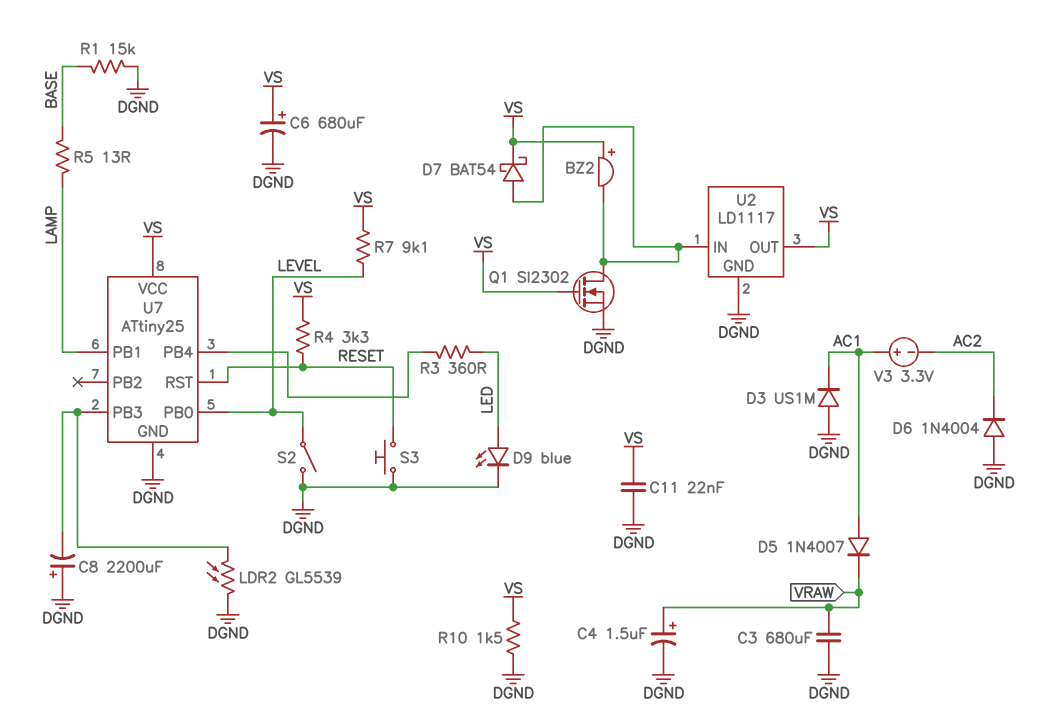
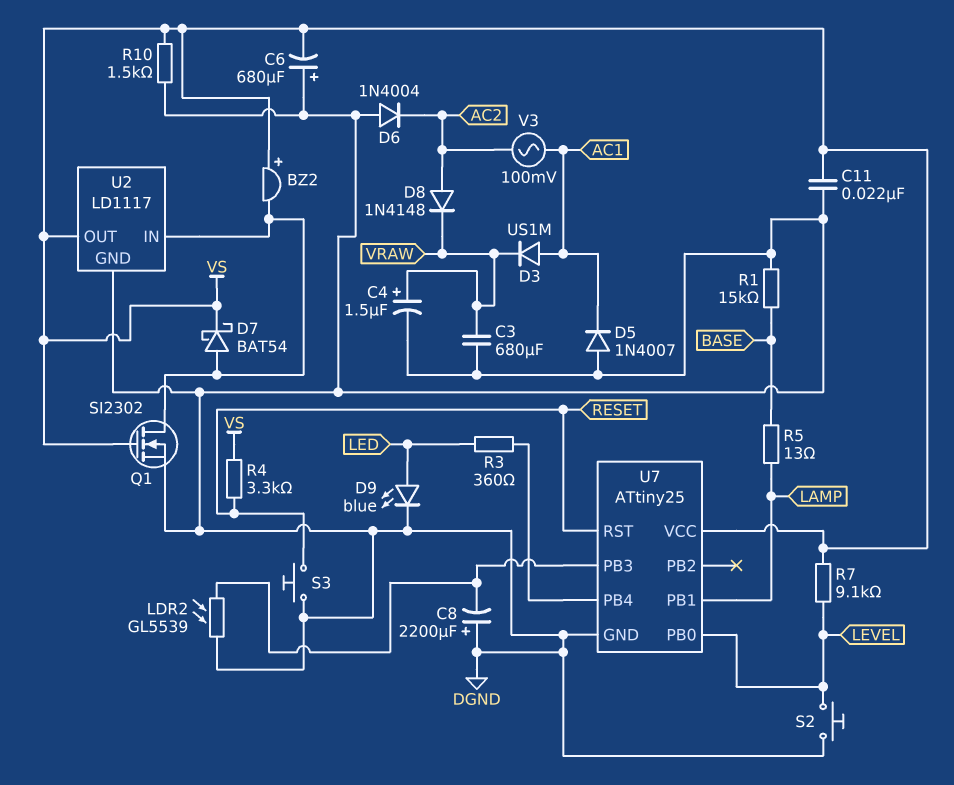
C6: 680uF (plus VS, minus DGND) -> 680uF (plus DGND, minus VS)
D3: diode US1M (A DGND, K AC1) -> diode US1M (A AC1, K VRAW)
D5: diode 1N4007 (A AC1, K VRAW) -> diode 1N4007 (A DGND, K AC1)
D8: none -> diode 1N4148 (A AC2, K VRAW)
S2: switch (DGND, LEVEL) -> button (DGND, LEVEL)
V3: 3.3V (plus AC1, minus AC2) -> AC 100mV (AC1, AC2)

